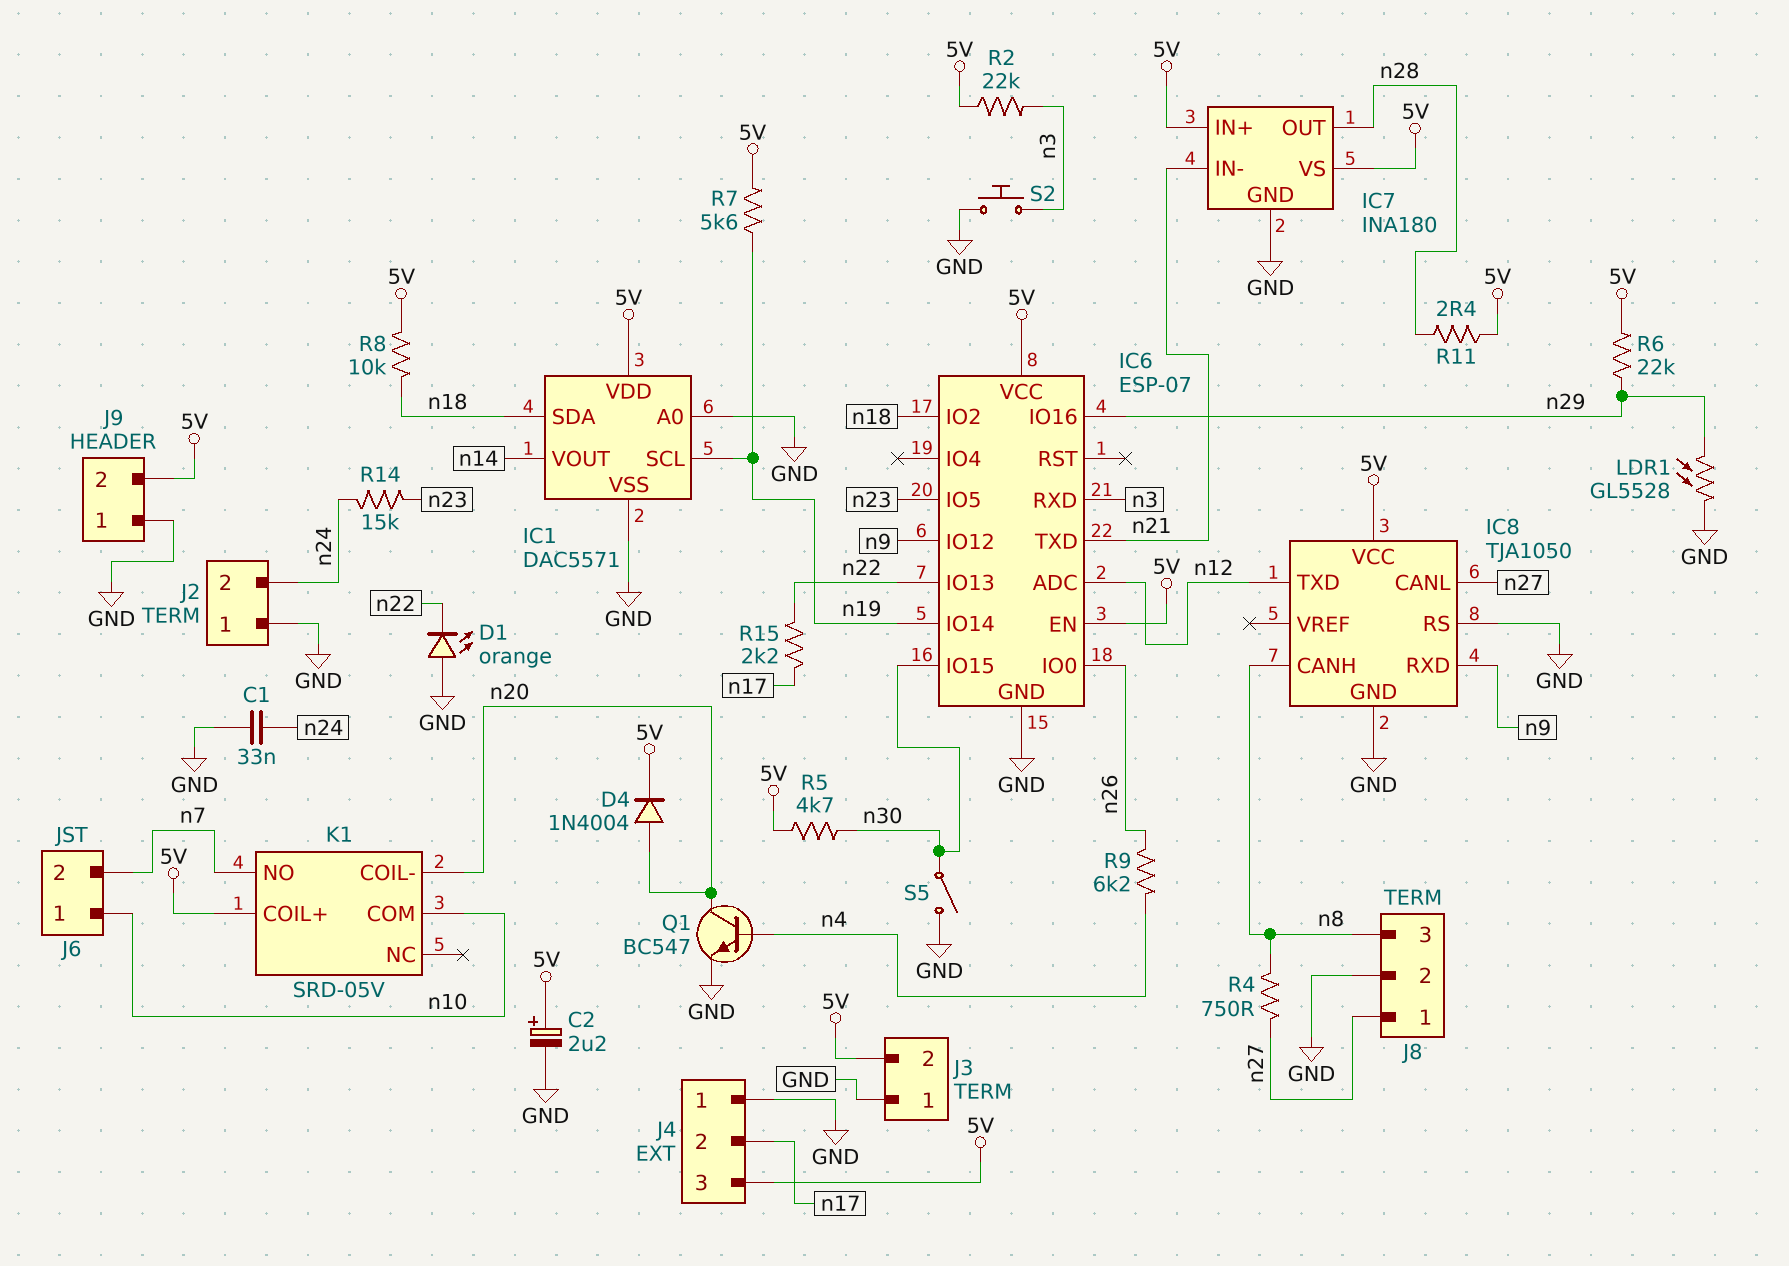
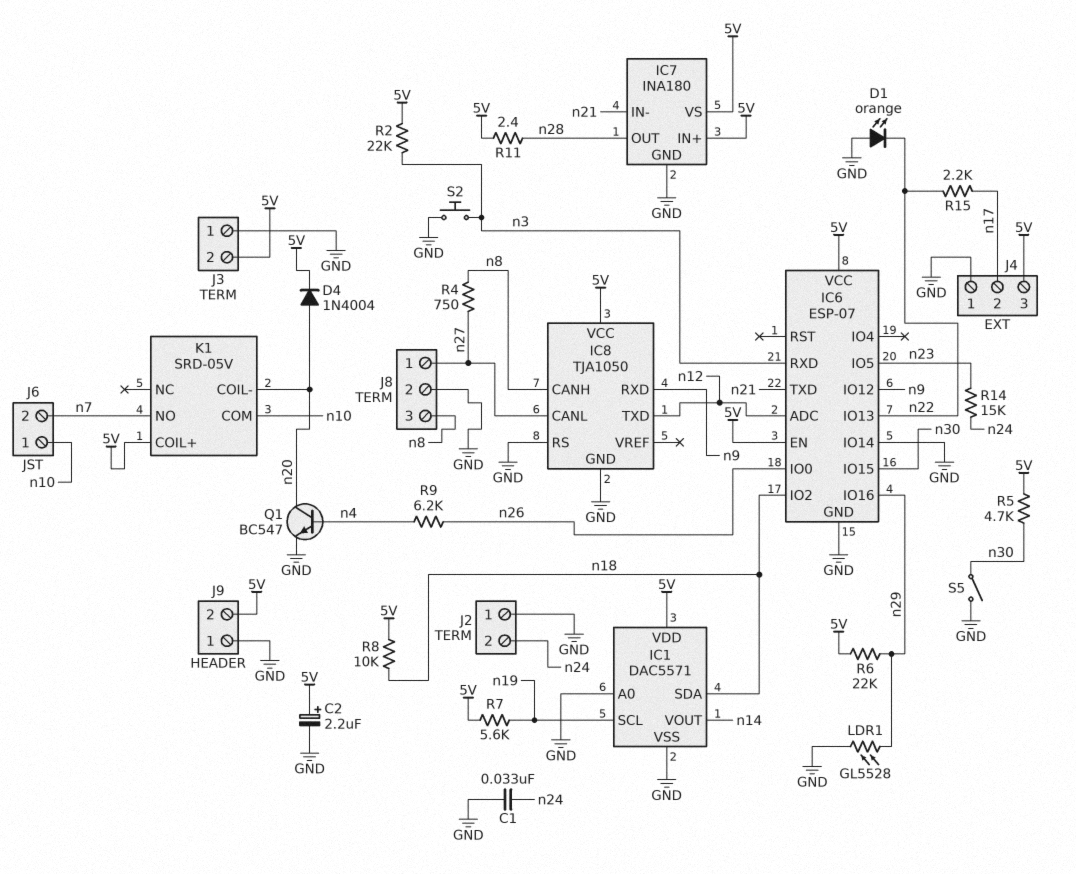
IC6 pin IO14: n19 -> GND

